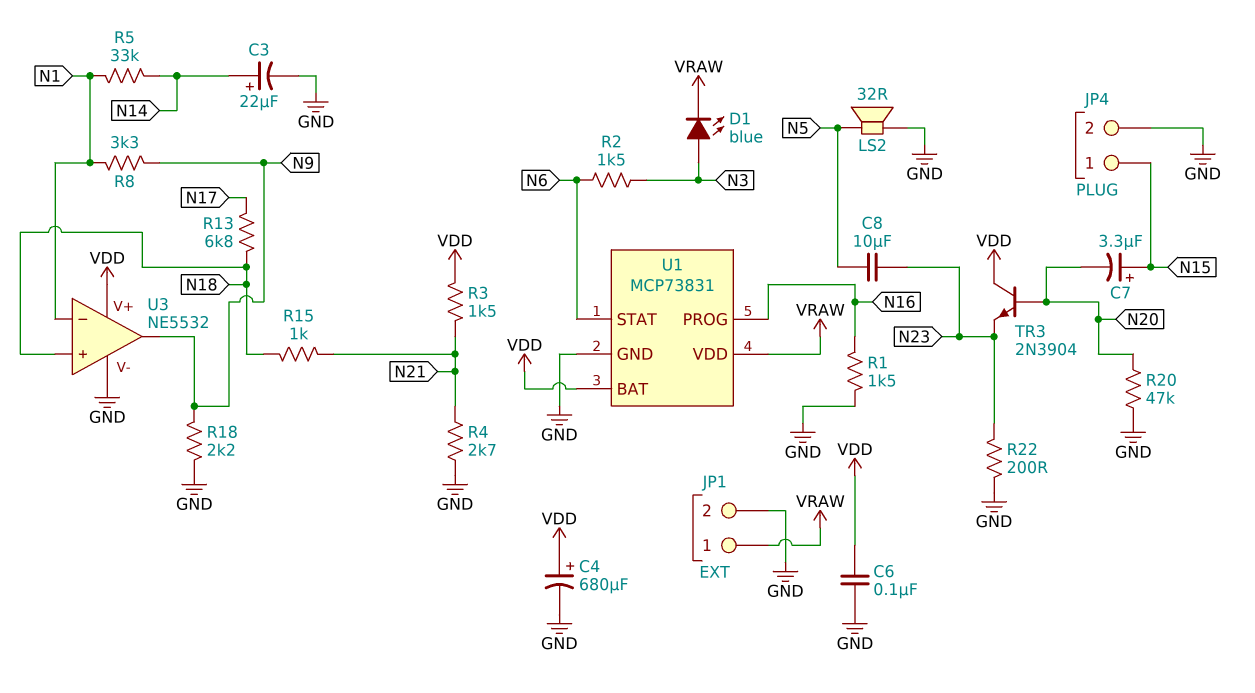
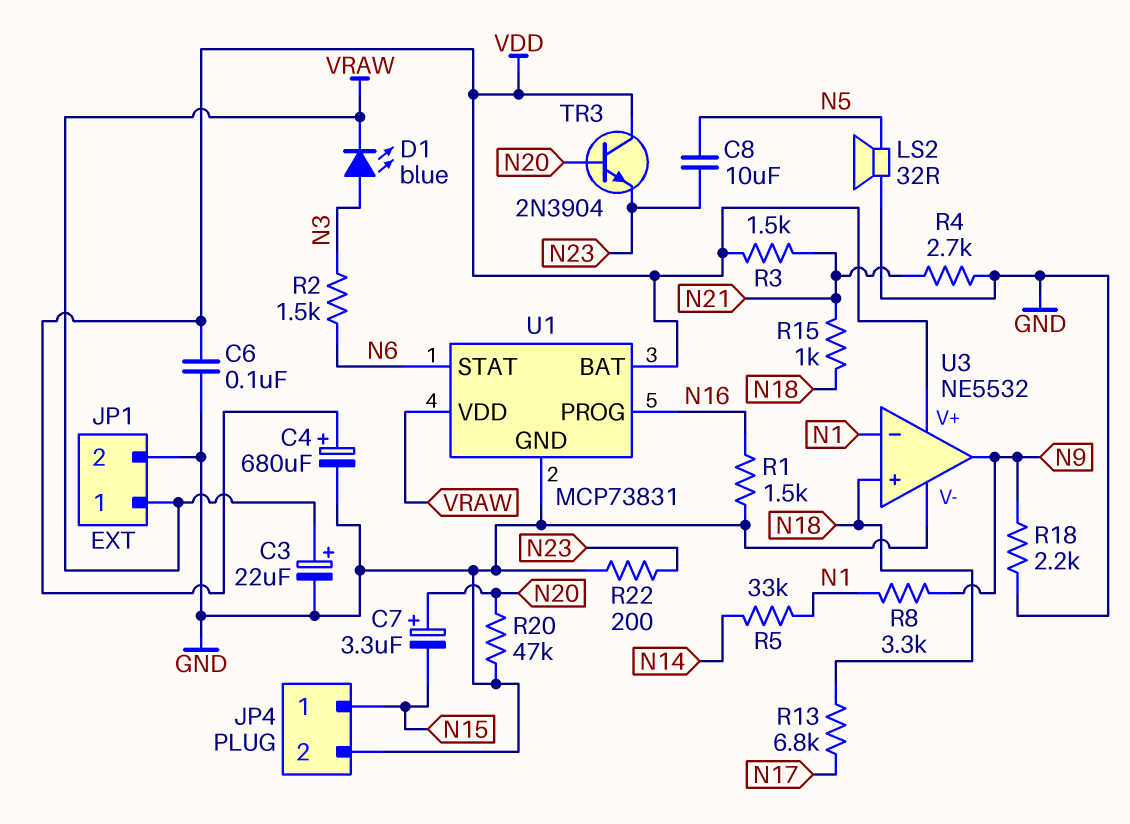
C3: 22uF (plus N14, minus GND) -> 22uF (plus VRAW, minus GND)
C7: 3.3uF (plus N15, minus N20) -> 3.3uF (plus N20, minus N15)

